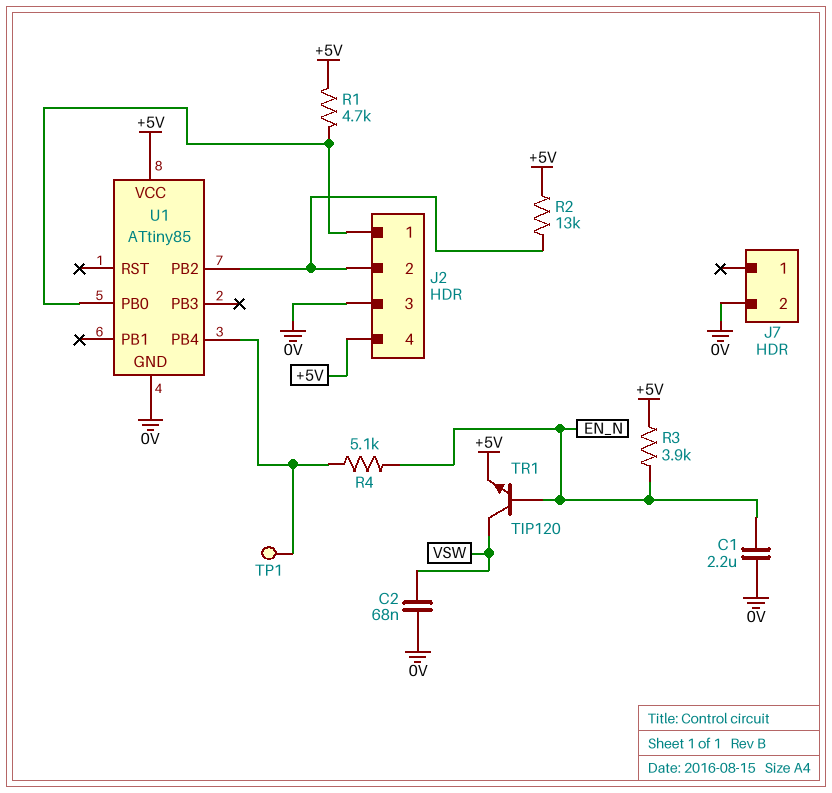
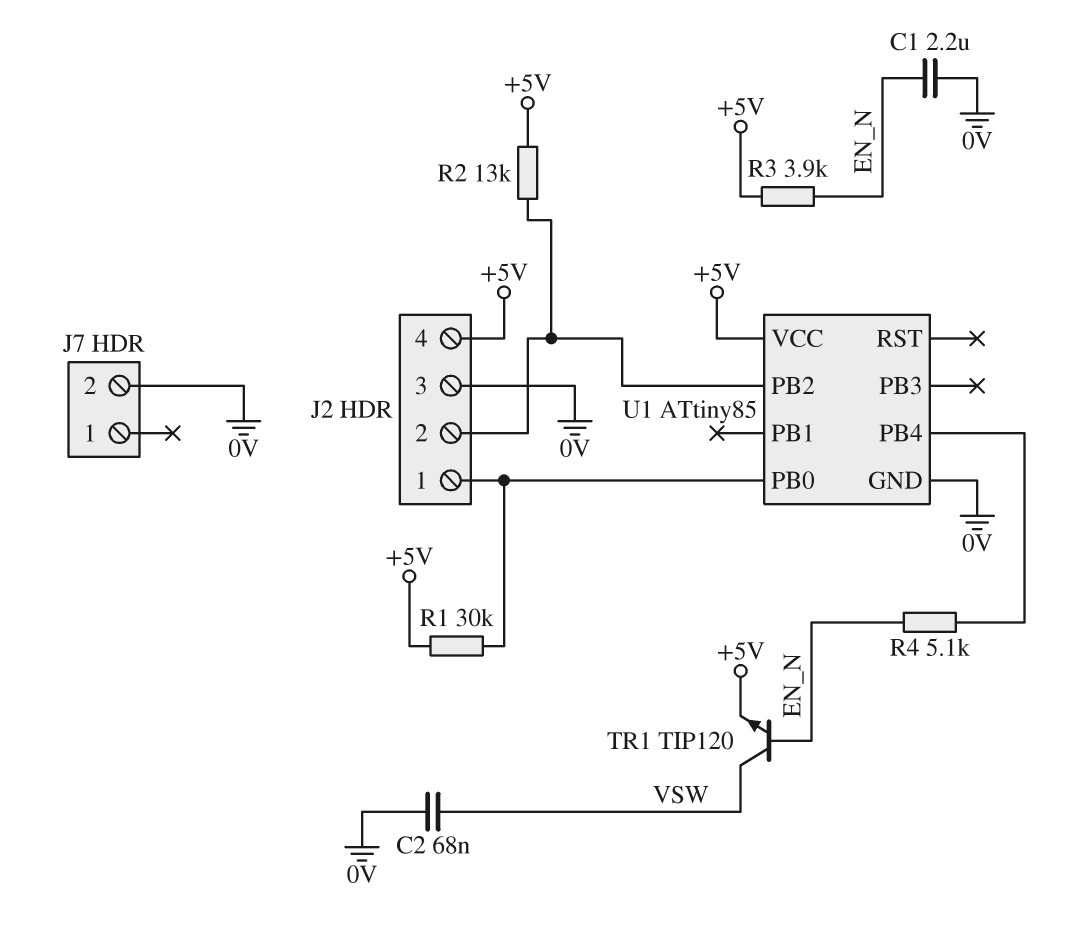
R1: 4.7k (+5V, J2/1) -> 30k (+5V, J2/1)
TP1: test point (U1/PB4) -> none

